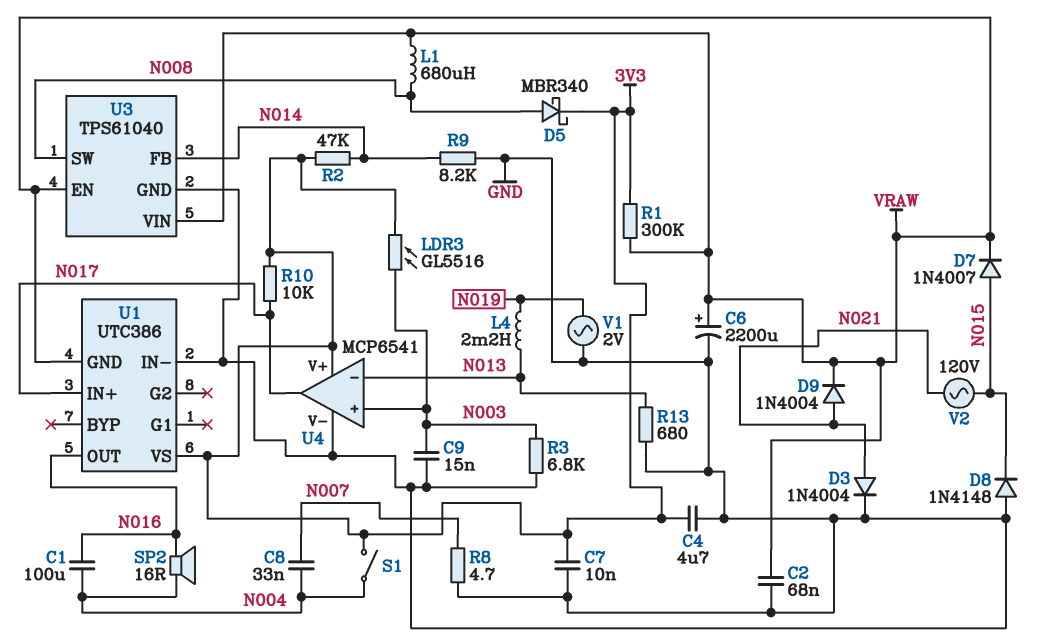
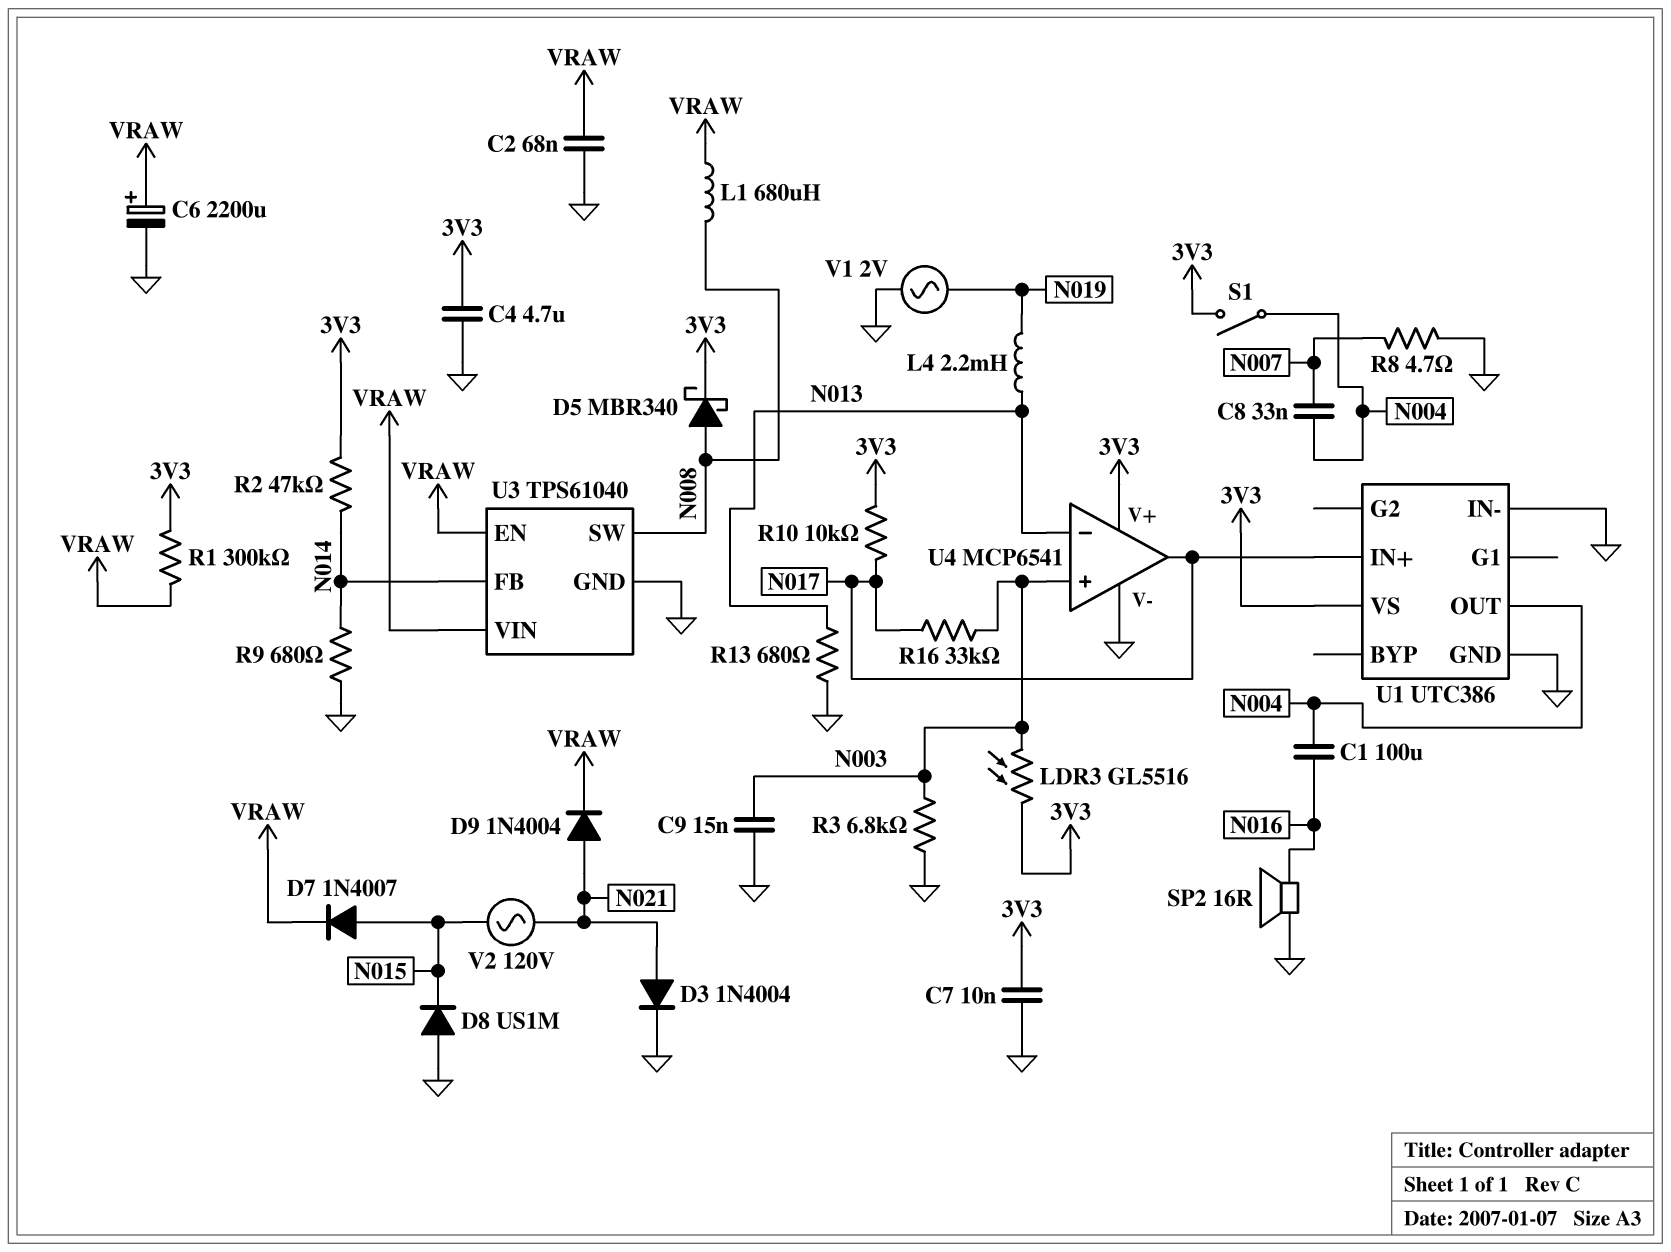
D8: diode 1N4148 (A GND, K N015) -> diode US1M (A GND, K N015)
R9: 8.2k (GND, N014) -> 680 (GND, N014)
R16: none -> 33k (N003, N017)
SP2: speaker 16R (N004, N016) -> speaker 16R (GND, N016)
U1 pin GND: VRAW -> GND
U1 pin OUT: N016 -> N004

